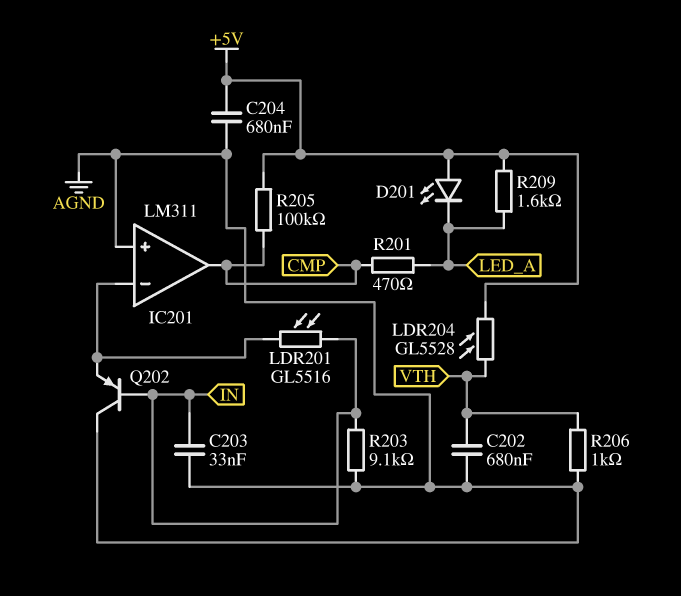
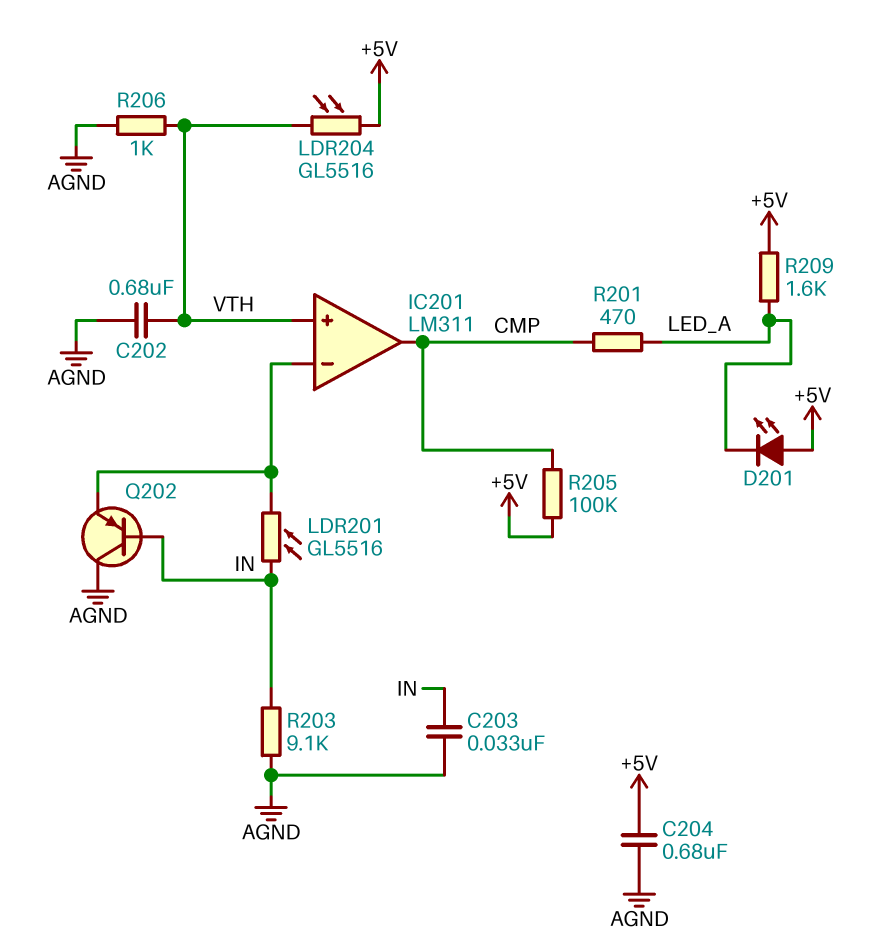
IC201 pin in+: AGND -> VTH
LDR204: GL5528 (+5V, VTH) -> GL5516 (+5V, VTH)

